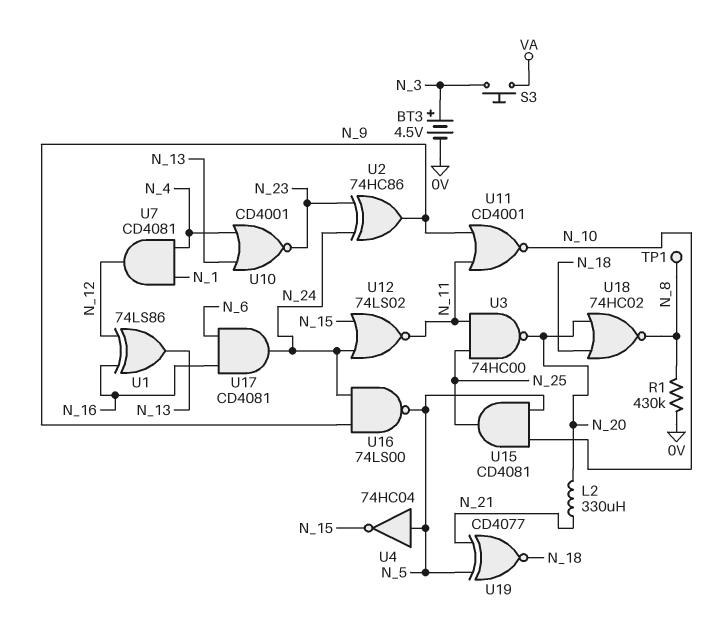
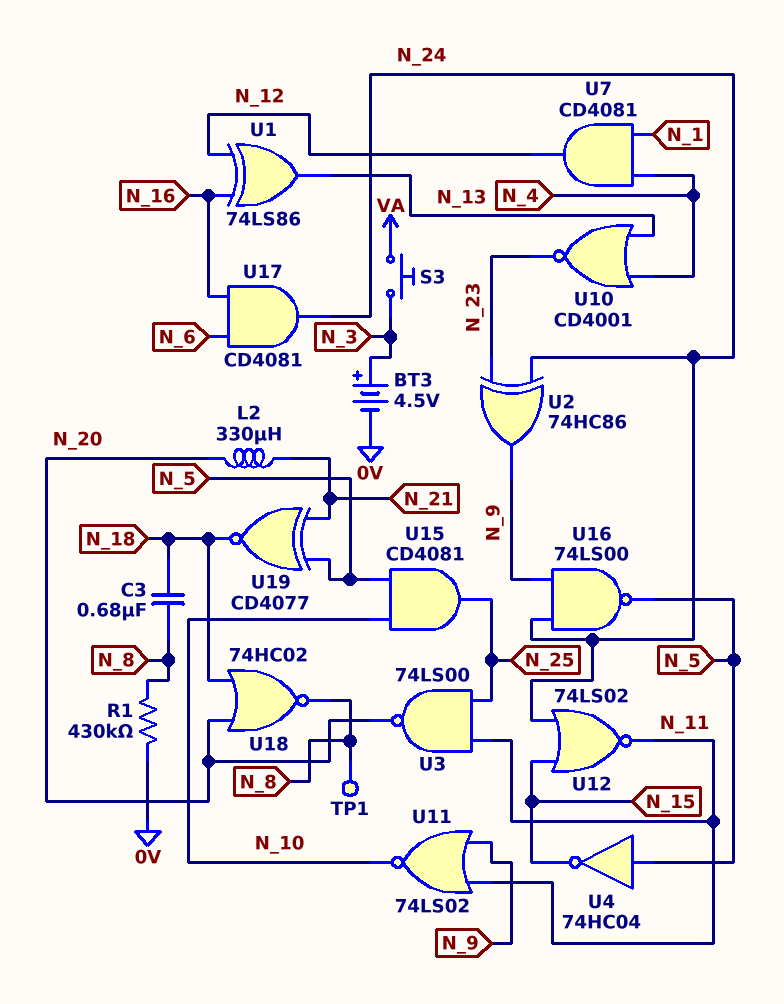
C3: none -> 680nF (N_8, N_18)
U3: NAND 74HC00 (in N_11, in N_25, out N_20) -> NAND 74LS00 (in N_11, in N_25, out N_20)
U11: NOR CD4001 (in N_9, in N_11, out N_10) -> NOR 74LS02 (in N_9, in N_11, out N_10)

